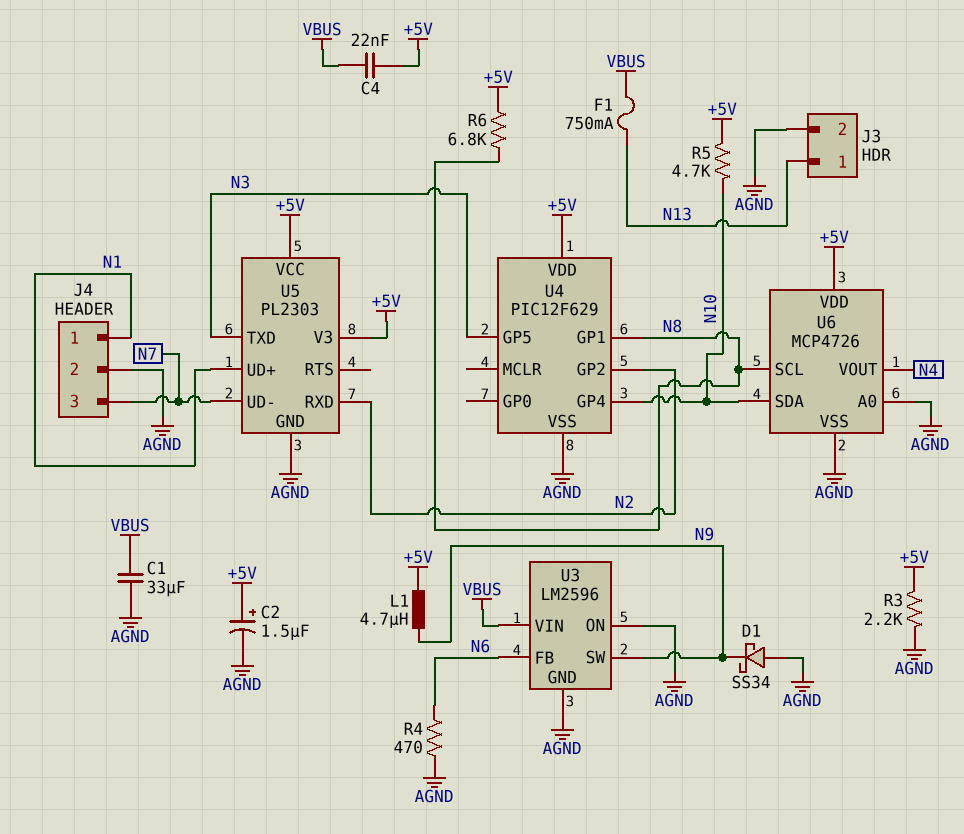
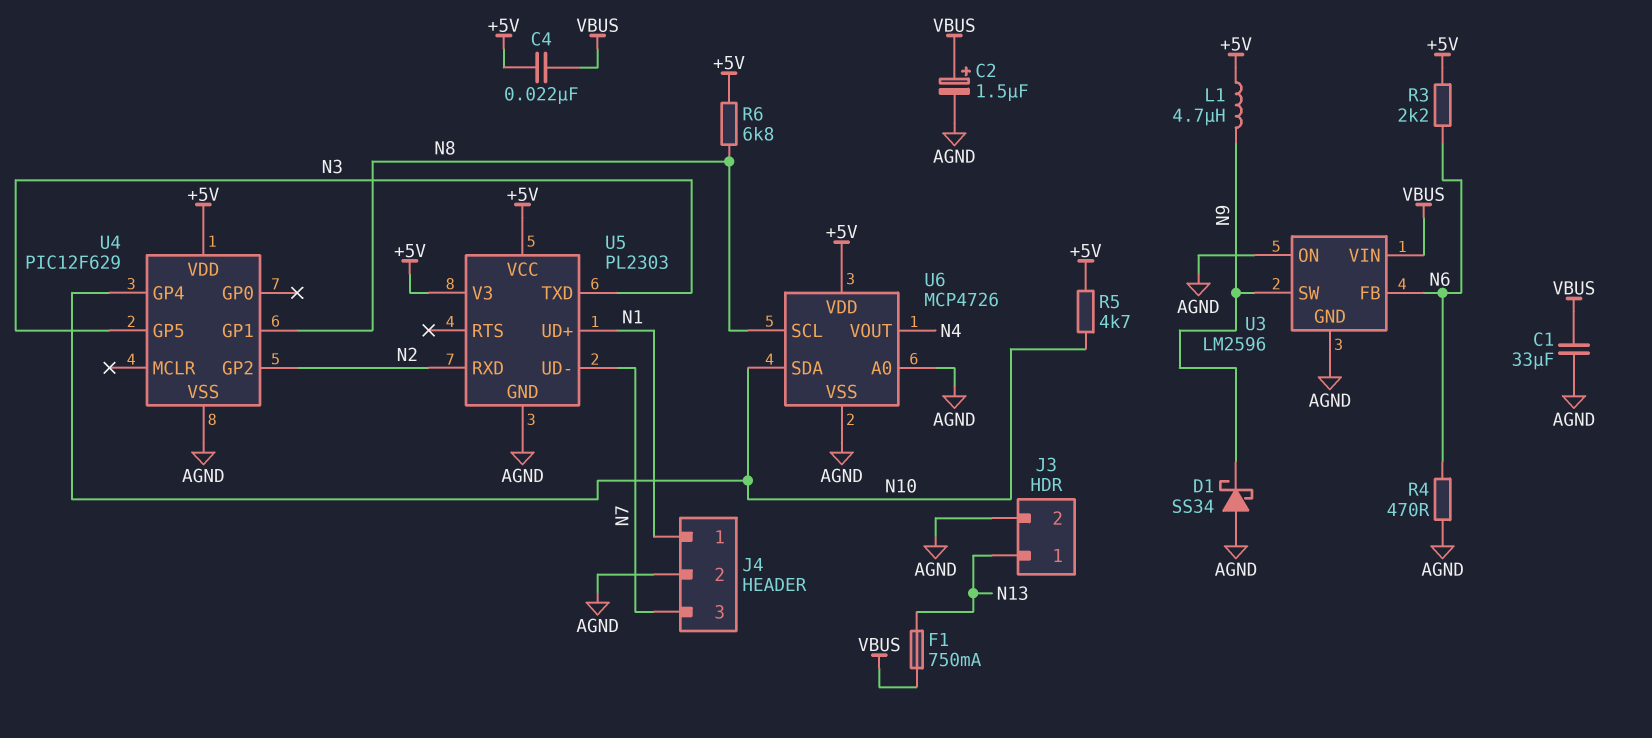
C2: 1.5uF (plus +5V, minus AGND) -> 1.5uF (plus VBUS, minus AGND)
R3: 2.2k (+5V, AGND) -> 2.2k (+5V, N6)

